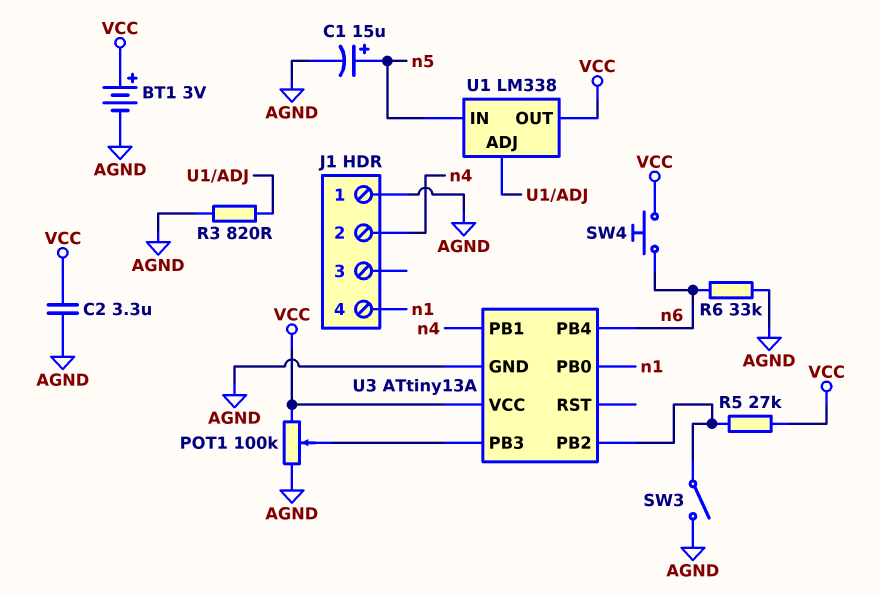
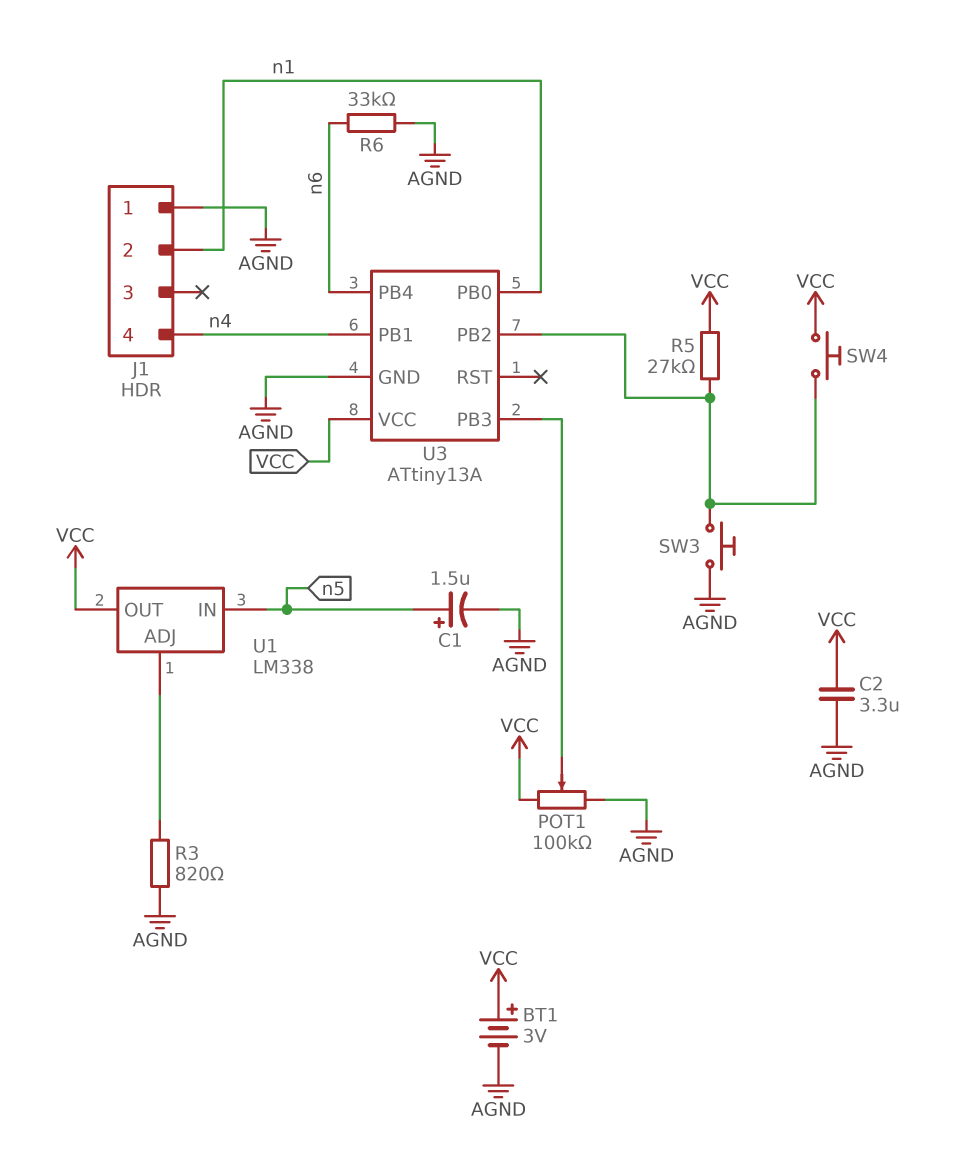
C1: 15uF (plus n5, minus AGND) -> 1.5uF (plus n5, minus AGND)
J1 pin 2: n4 -> n1
J1 pin 4: n1 -> n4
SW3: switch (AGND, U3/PB2) -> button (AGND, U3/PB2)
SW4: button (VCC, n6) -> button (U3/PB2, VCC)

